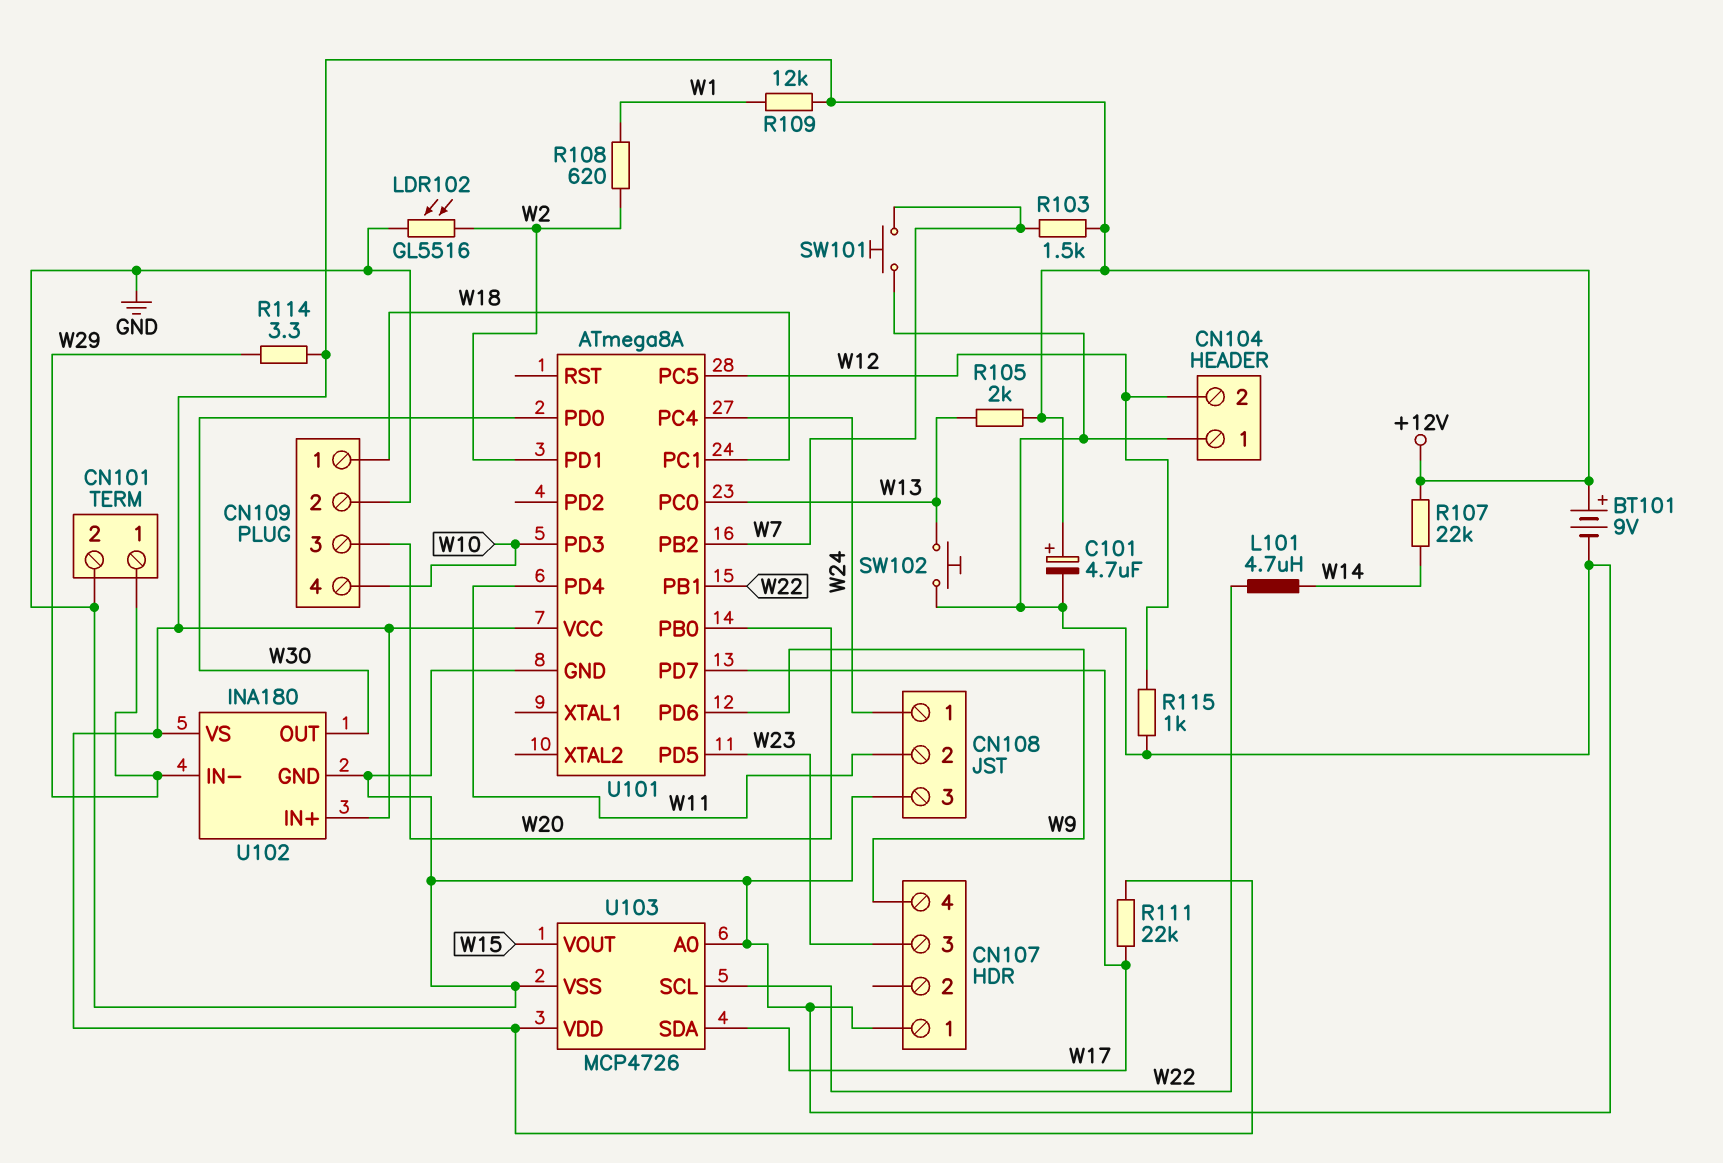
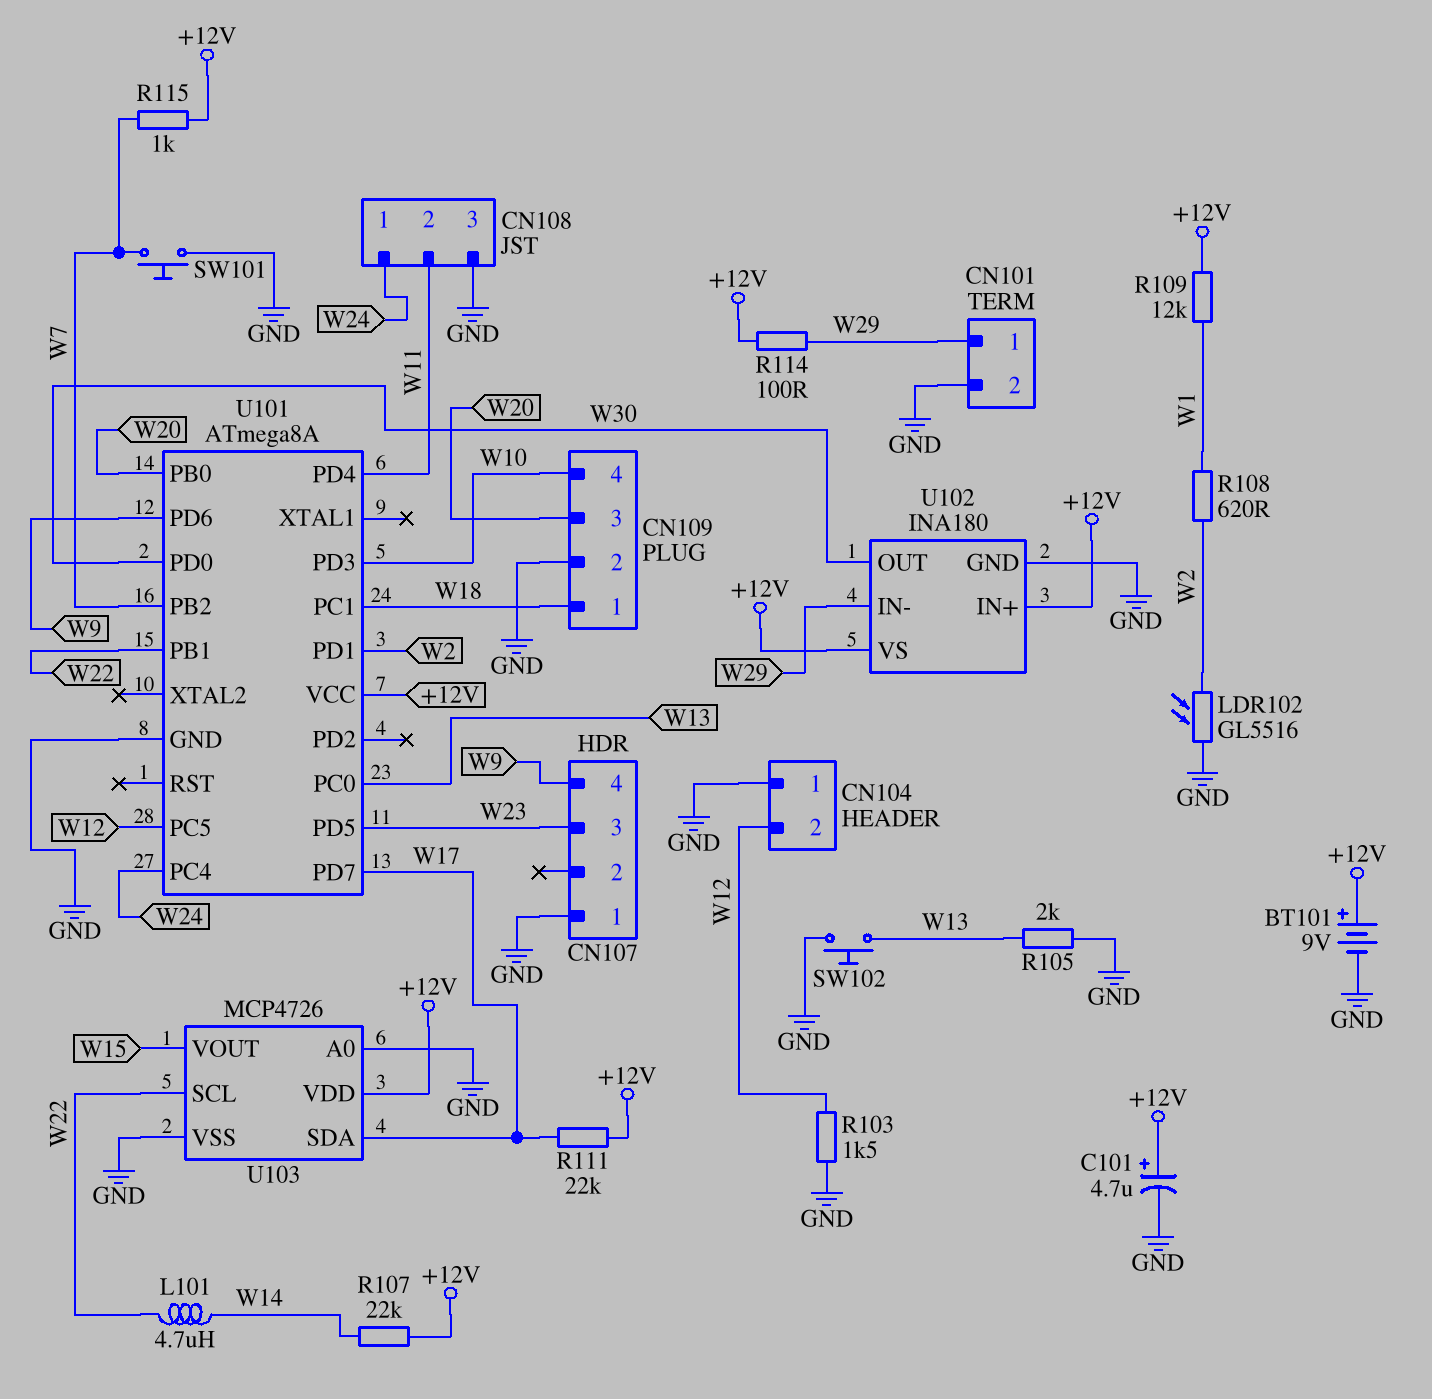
R103: 1.5k (+12V, W7) -> 1.5k (GND, W12)
R105: 2k (+12V, W13) -> 2k (GND, W13)
R114: 3.3 (+12V, W29) -> 100 (+12V, W29)
R115: 1k (GND, W12) -> 1k (+12V, W7)

